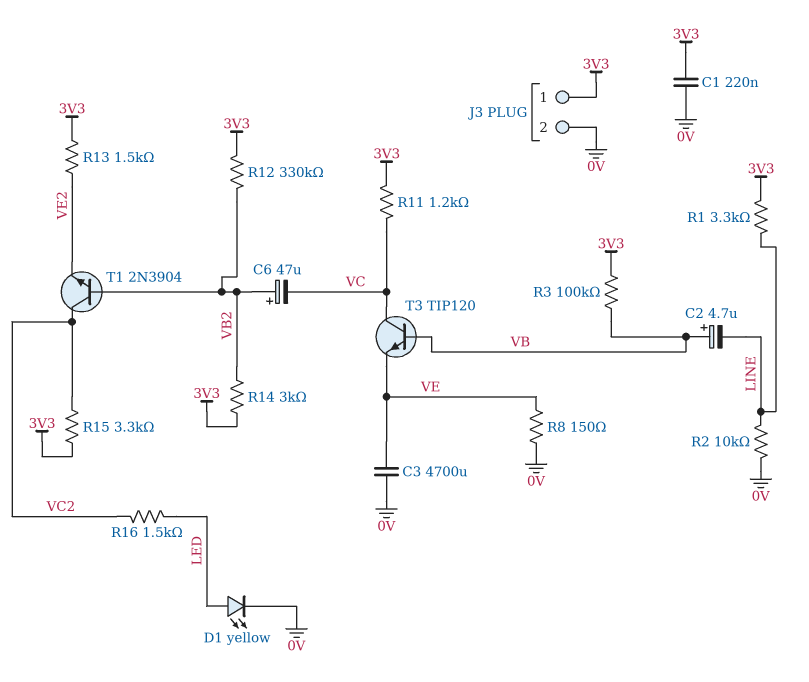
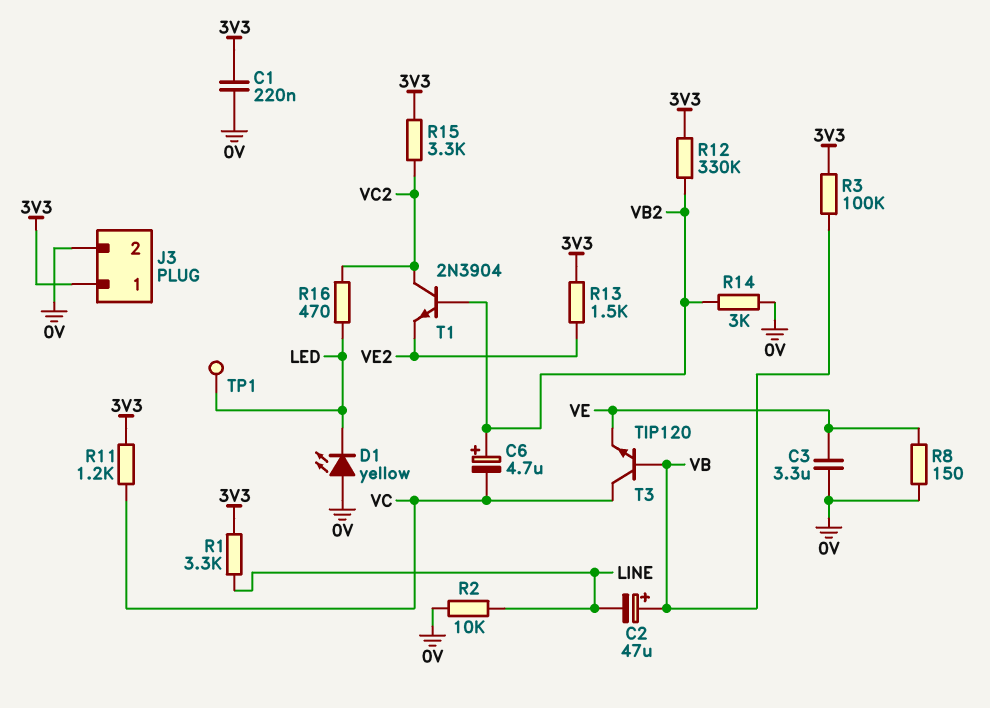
C2: 4.7uF (plus VB, minus LINE) -> 47uF (plus VB, minus LINE)
C3: 4700uF (0V, VE) -> 3.3uF (0V, VE)
C6: 47uF (plus VB2, minus VC) -> 4.7uF (plus VB2, minus VC)
D1: LED yellow (A LED, K 0V) -> LED yellow (A 0V, K LED)
R14: 3k (3V3, VB2) -> 3k (0V, VB2)
R16: 1.5k (LED, VC2) -> 470 (LED, VC2)
TP1: none -> test point (LED)

